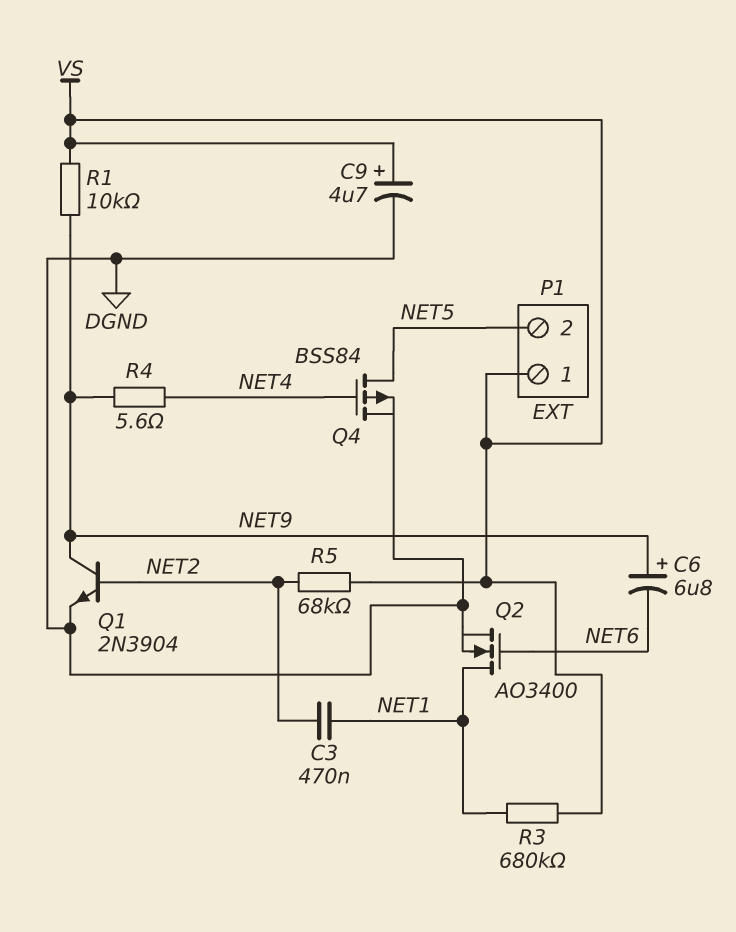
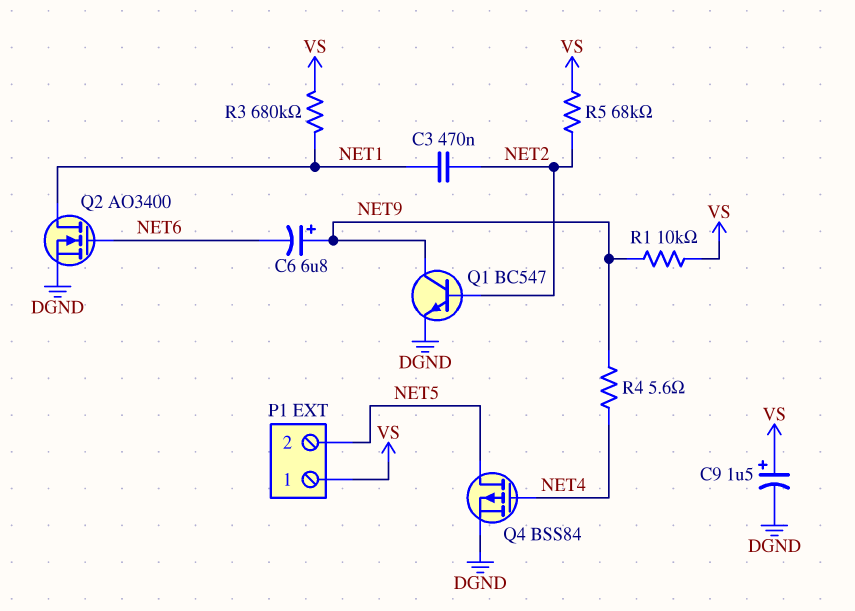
C9: 4.7uF (plus VS, minus DGND) -> 1.5uF (plus VS, minus DGND)
Q1: NPN 2N3904 (B NET2, C NET9, E DGND) -> NPN BC547 (B NET2, C NET9, E DGND)

